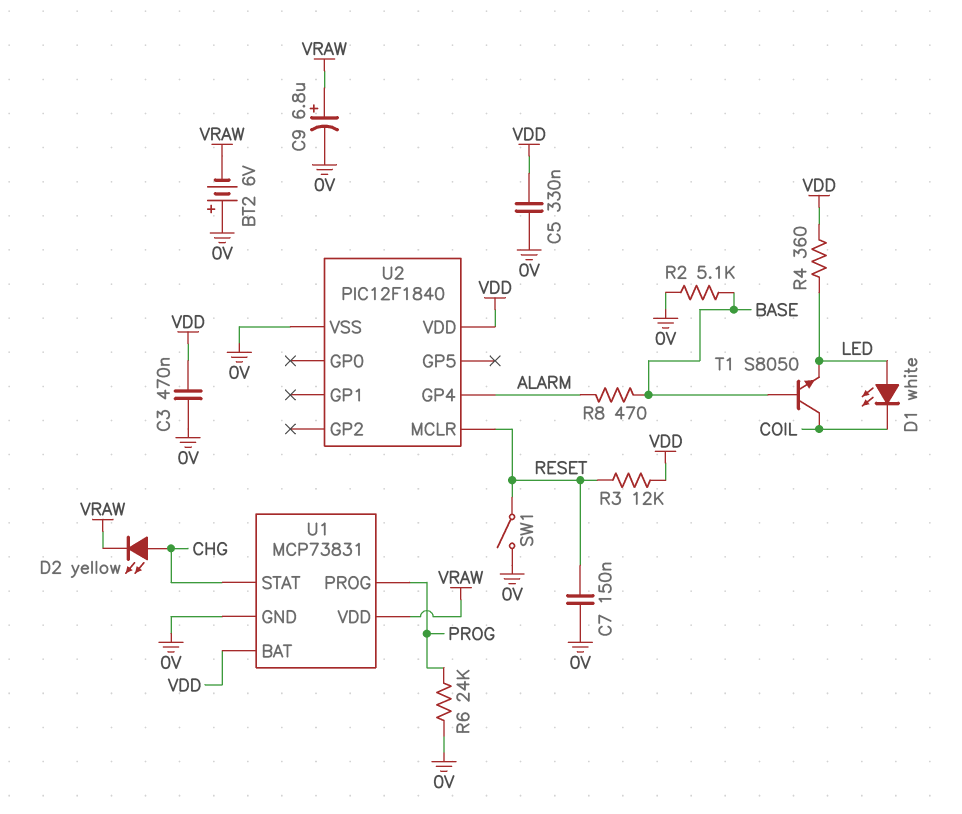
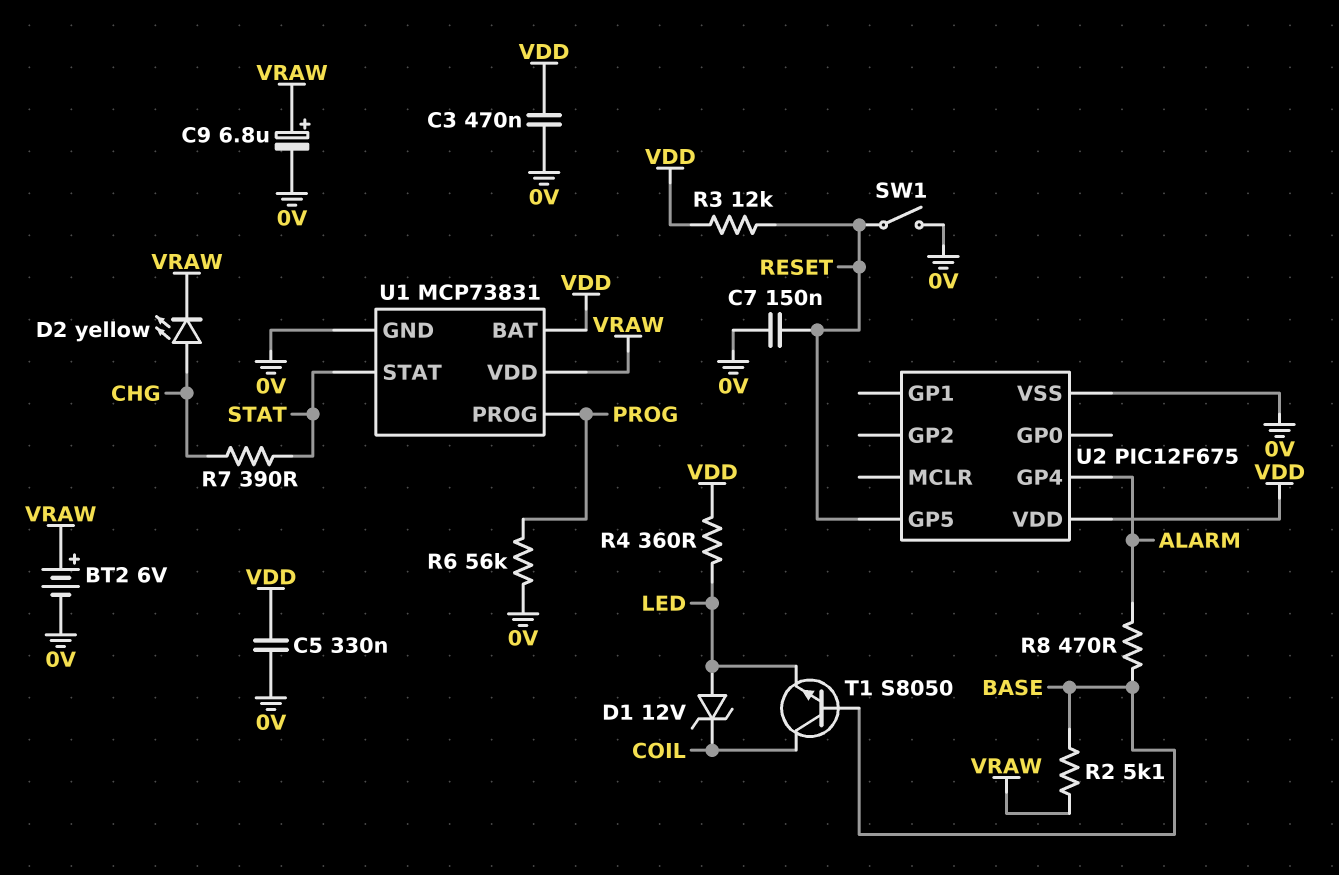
BT2: 6V (plus 0V, minus VRAW) -> 6V (plus VRAW, minus 0V)
D1: LED white (A LED, K COIL) -> zener 12V (A LED, K COIL)
R2: 5.1k (0V, BASE) -> 5.1k (BASE, VRAW)
R6: 24k (0V, PROG) -> 56k (0V, PROG)
R7: none -> 390 (CHG, STAT)
U1 pin STAT: CHG -> STAT
U2: PIC12F1840 -> PIC12F675
U2 pin GP5: none -> RESET
U2 pin MCLR: RESET -> none

